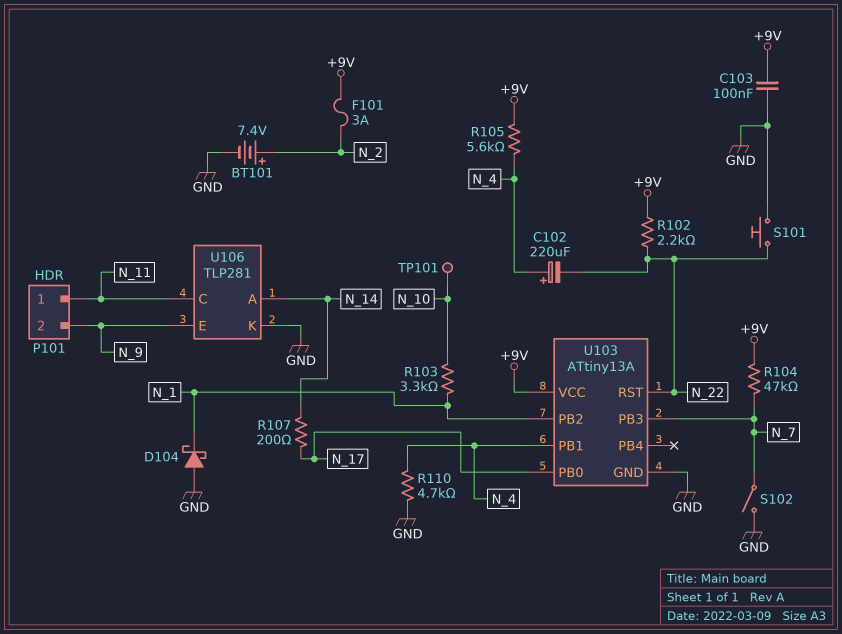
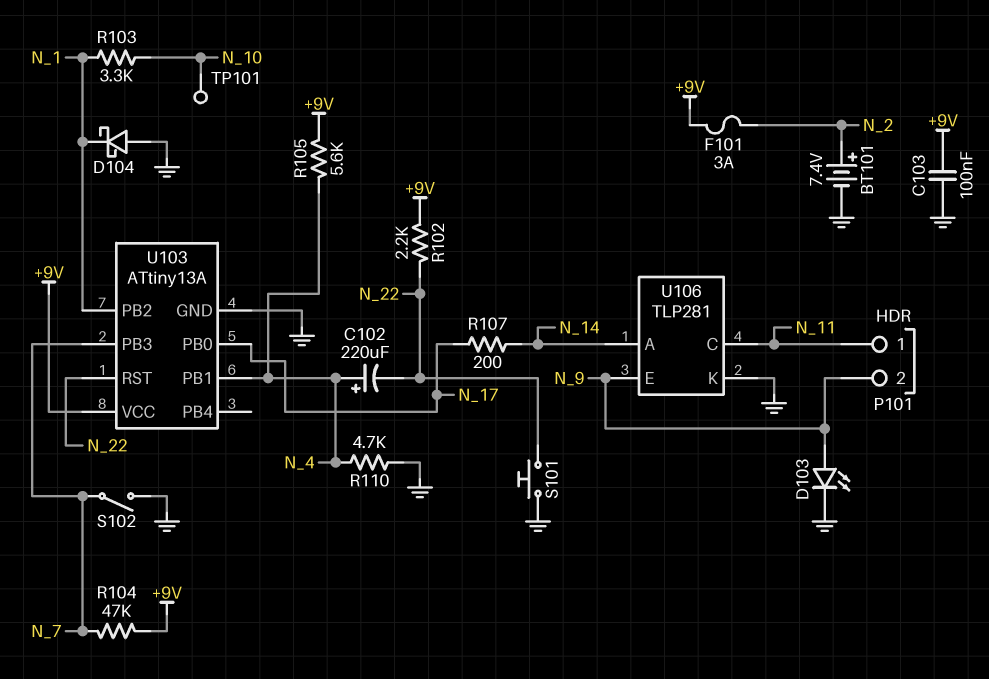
D103: none -> LED (A N_9, K GND)

